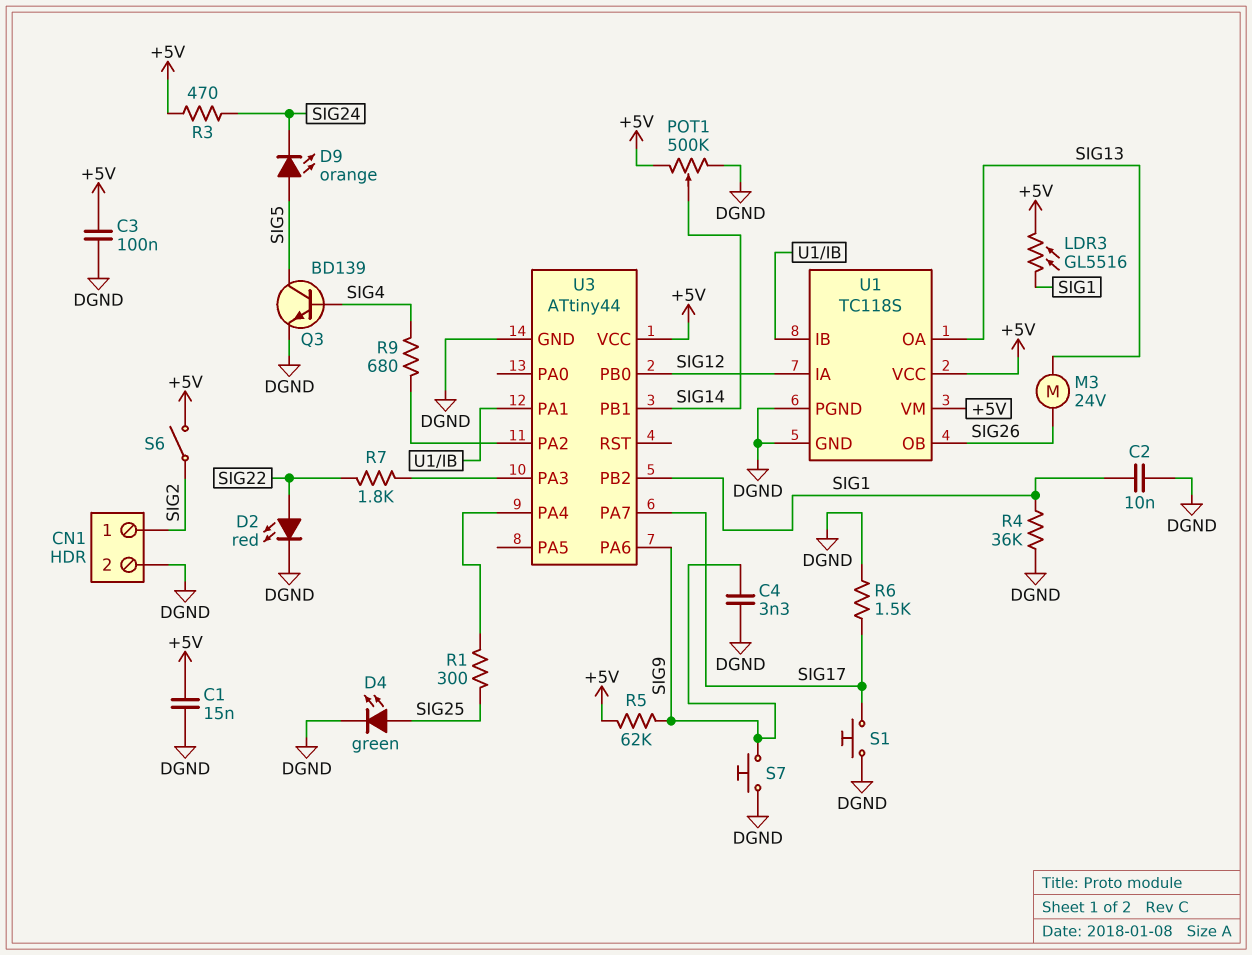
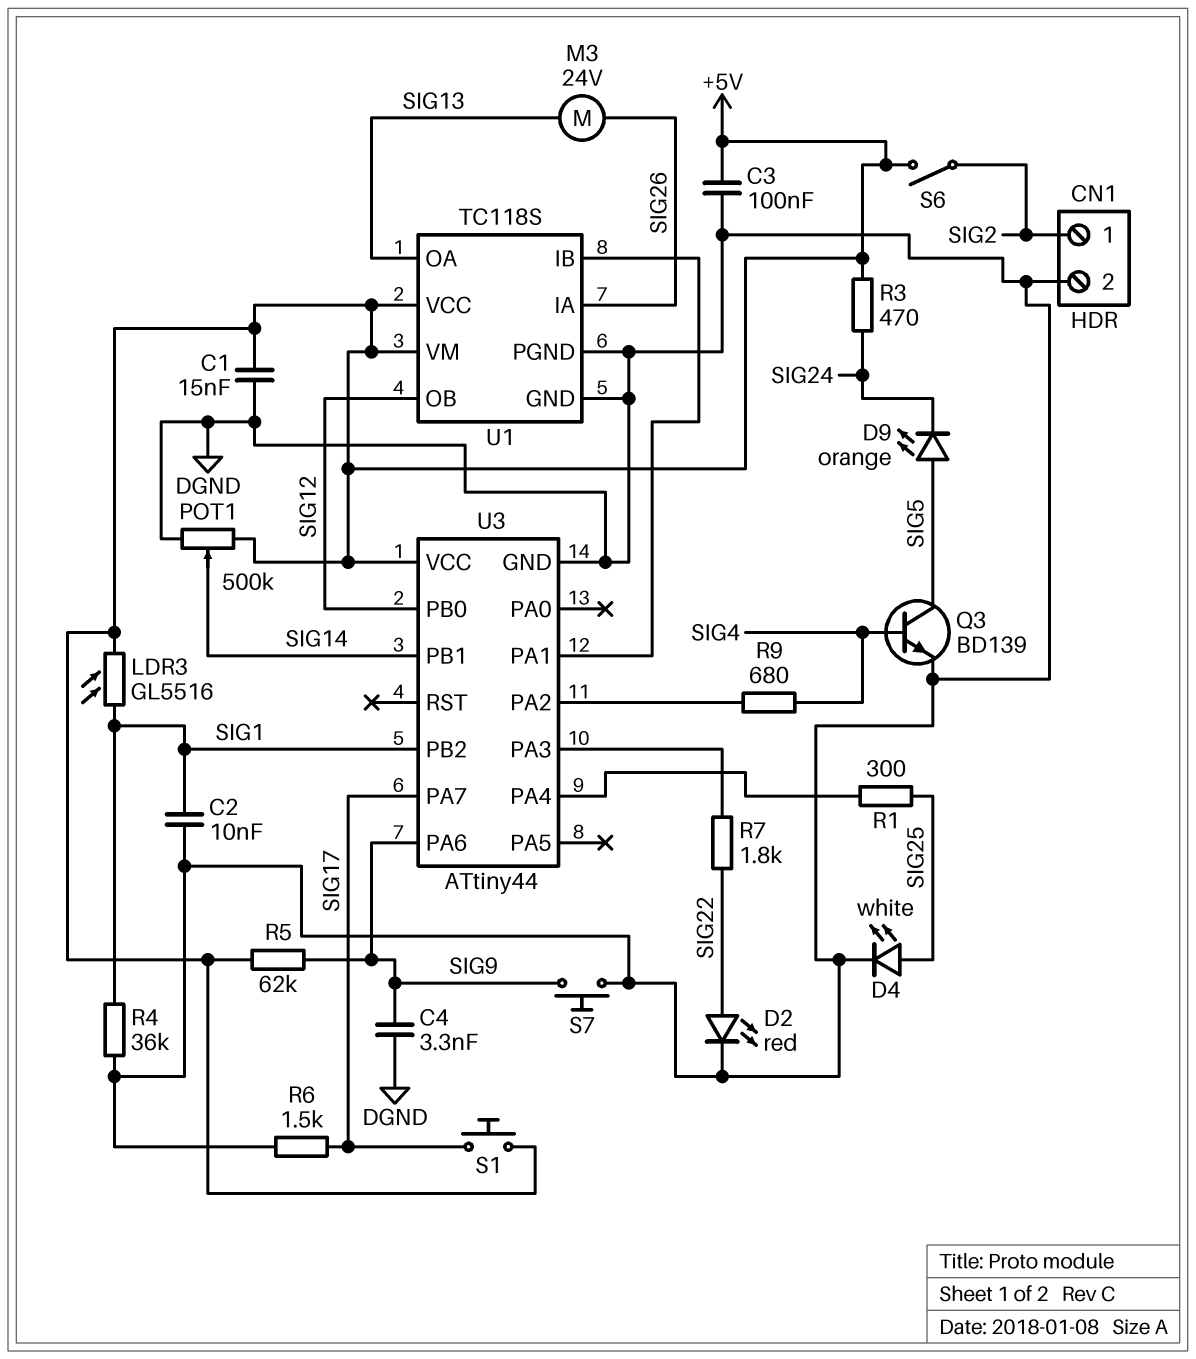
D4: LED green (A SIG25, K DGND) -> LED white (A SIG25, K DGND)
S1: button (DGND, SIG17) -> button (+5V, SIG17)
U1 pin IA: SIG12 -> SIG26
U1 pin OB: SIG26 -> SIG12

